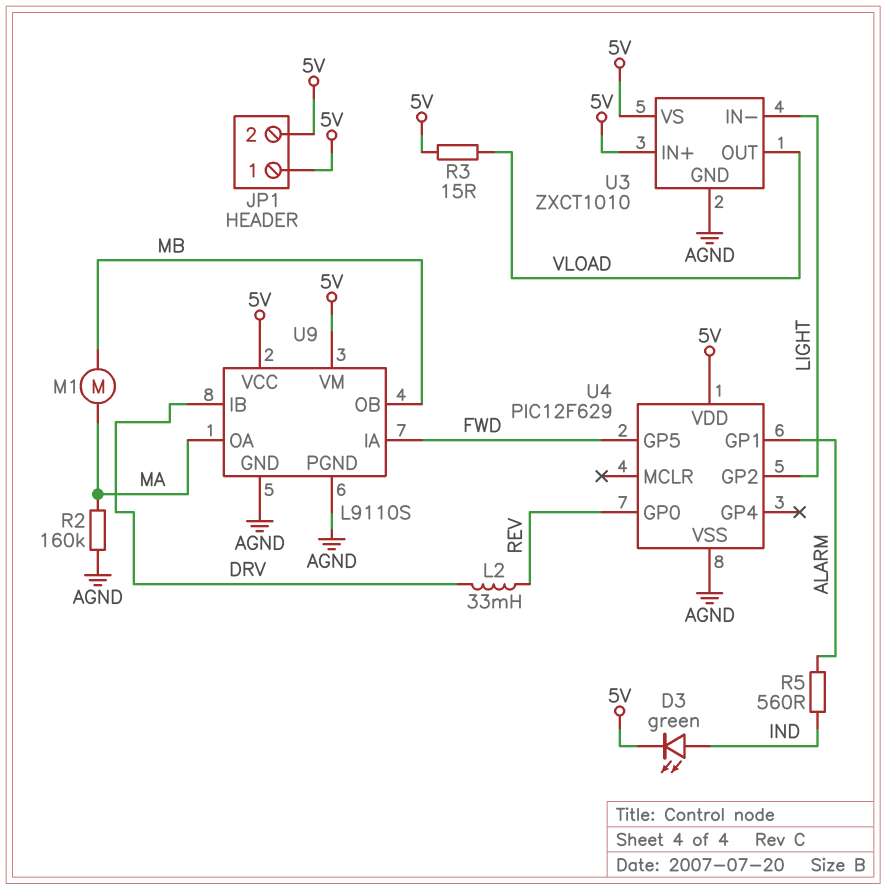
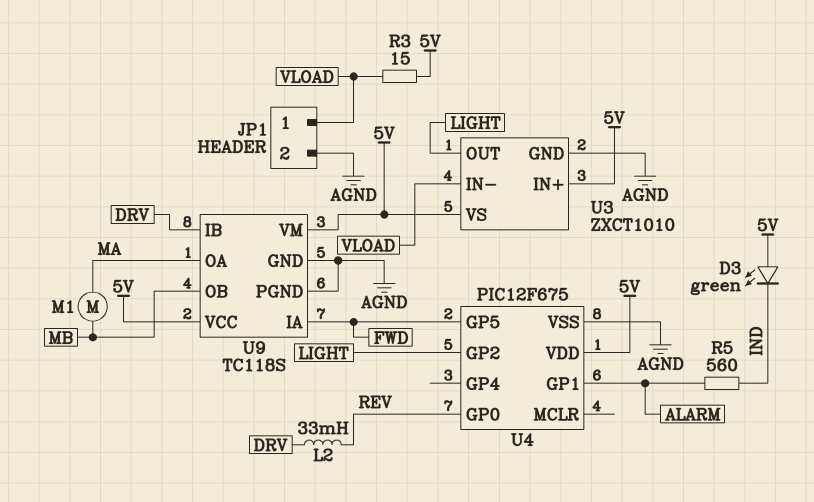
D3: LED green (A IND, K 5V) -> LED green (A 5V, K IND)
JP1 pin 1: 5V -> VLOAD
JP1 pin 2: 5V -> AGND
R2: 160k (AGND, MA) -> none
U3 pin IN-: LIGHT -> VLOAD
U3 pin OUT: VLOAD -> LIGHT
U4: PIC12F629 -> PIC12F675
U9: L9110S -> TC118S

